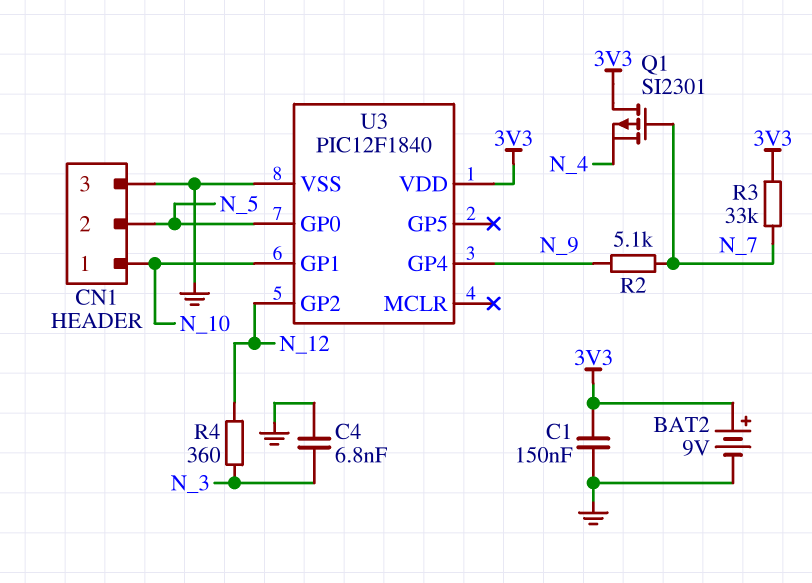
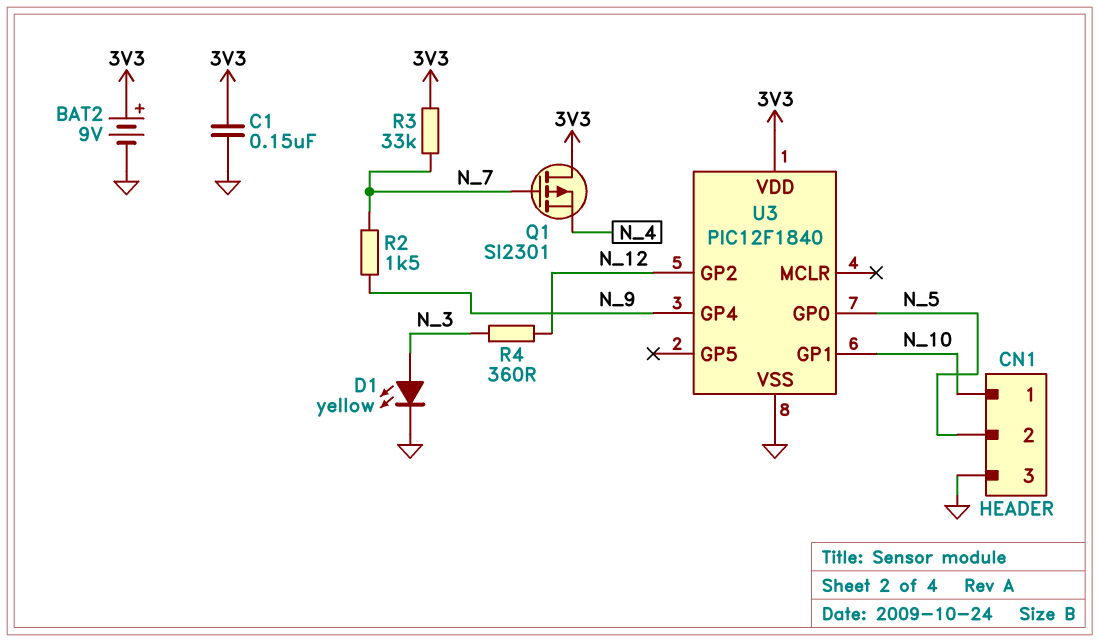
C4: 6.8nF (GND, N_3) -> none
D1: none -> LED yellow (A N_3, K GND)
R2: 5.1k (N_7, N_9) -> 1.5k (N_7, N_9)

